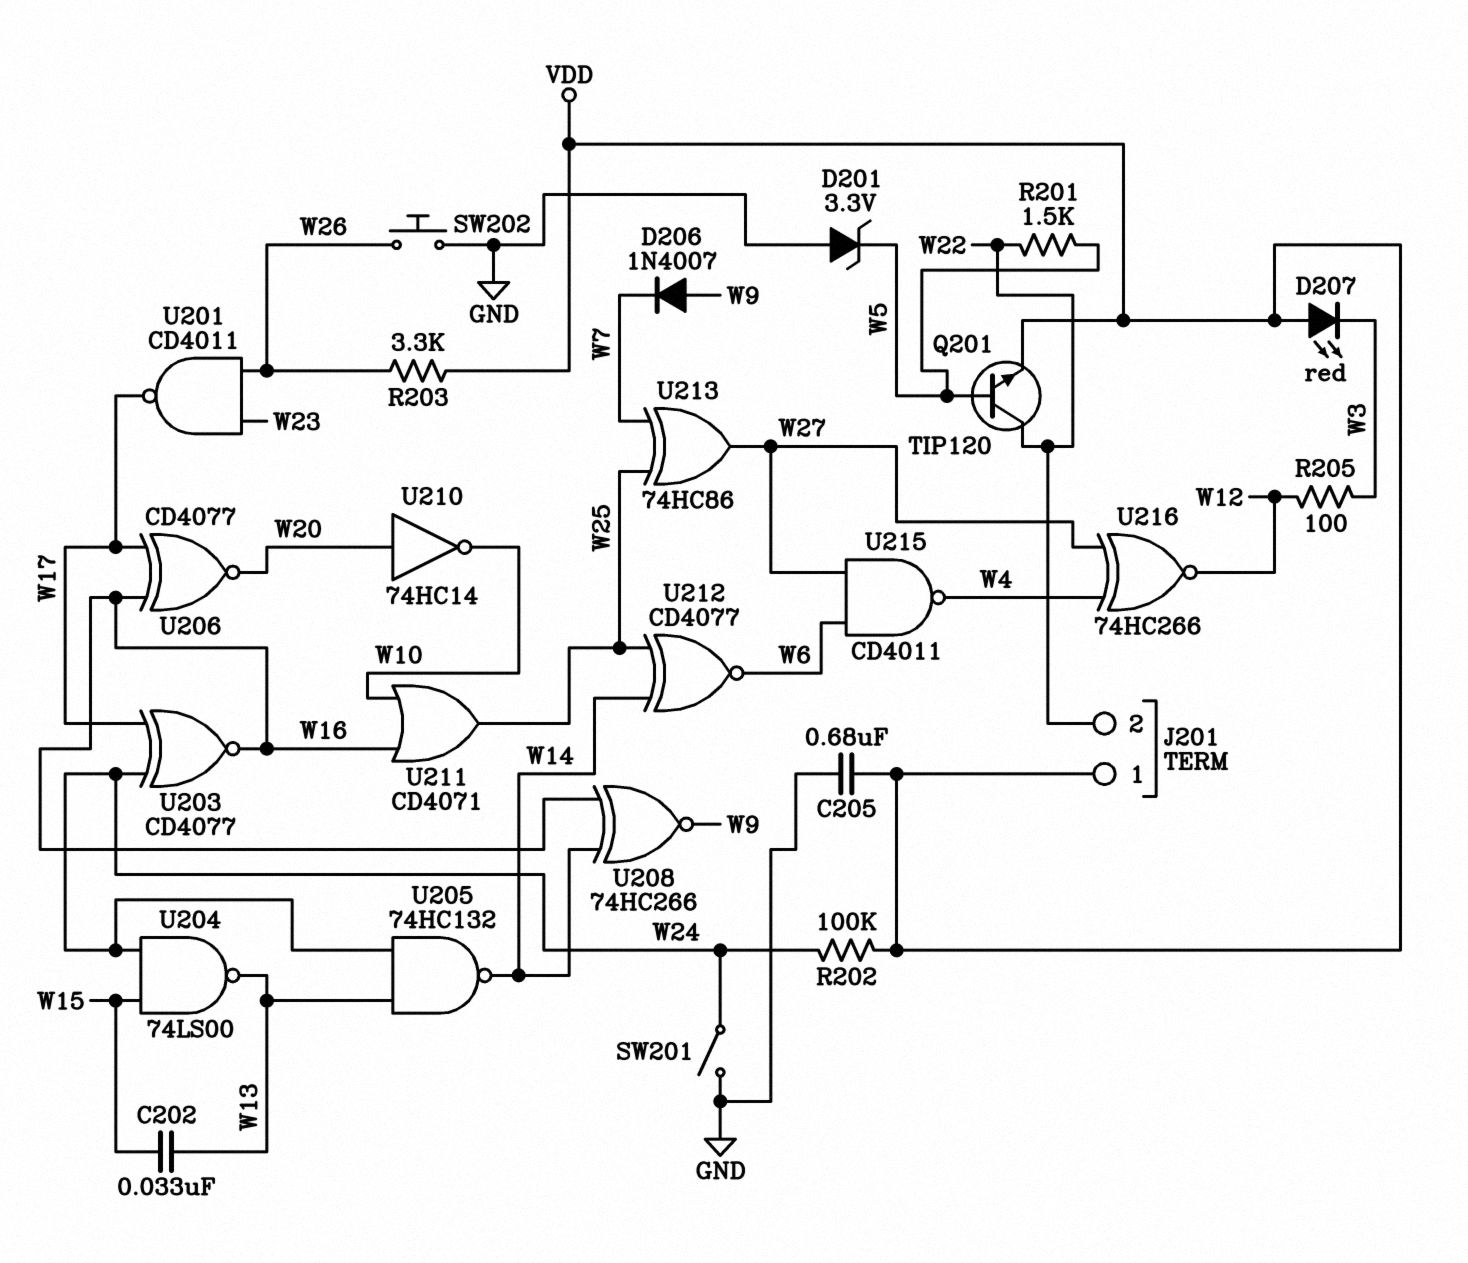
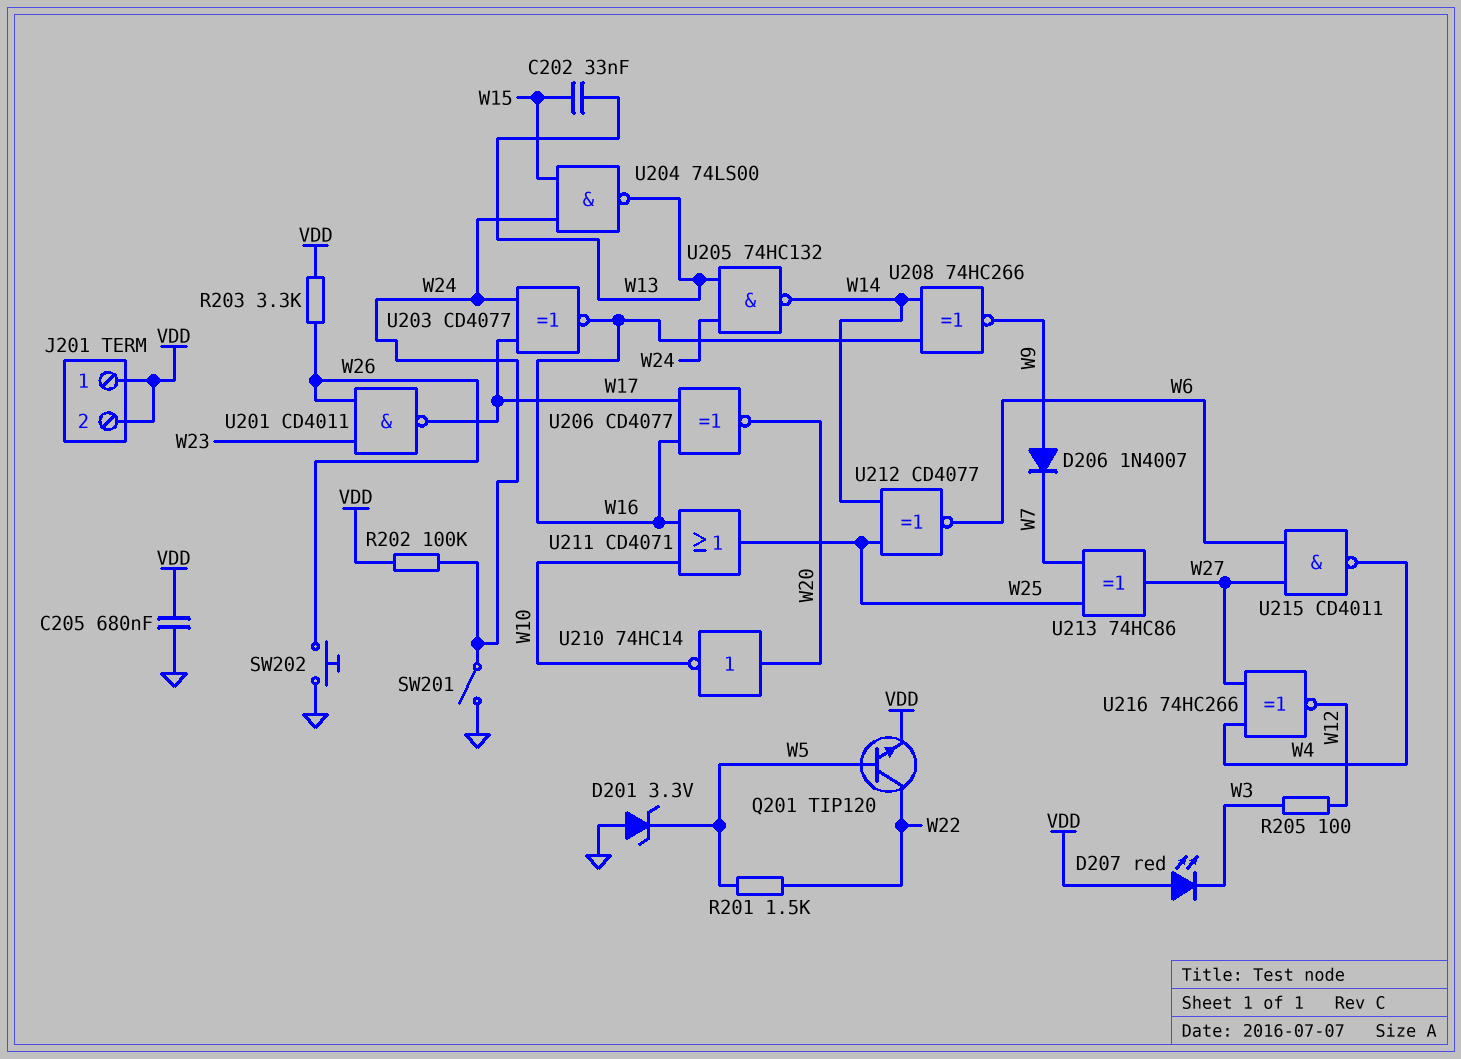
J201 pin 2: W22 -> VDD

